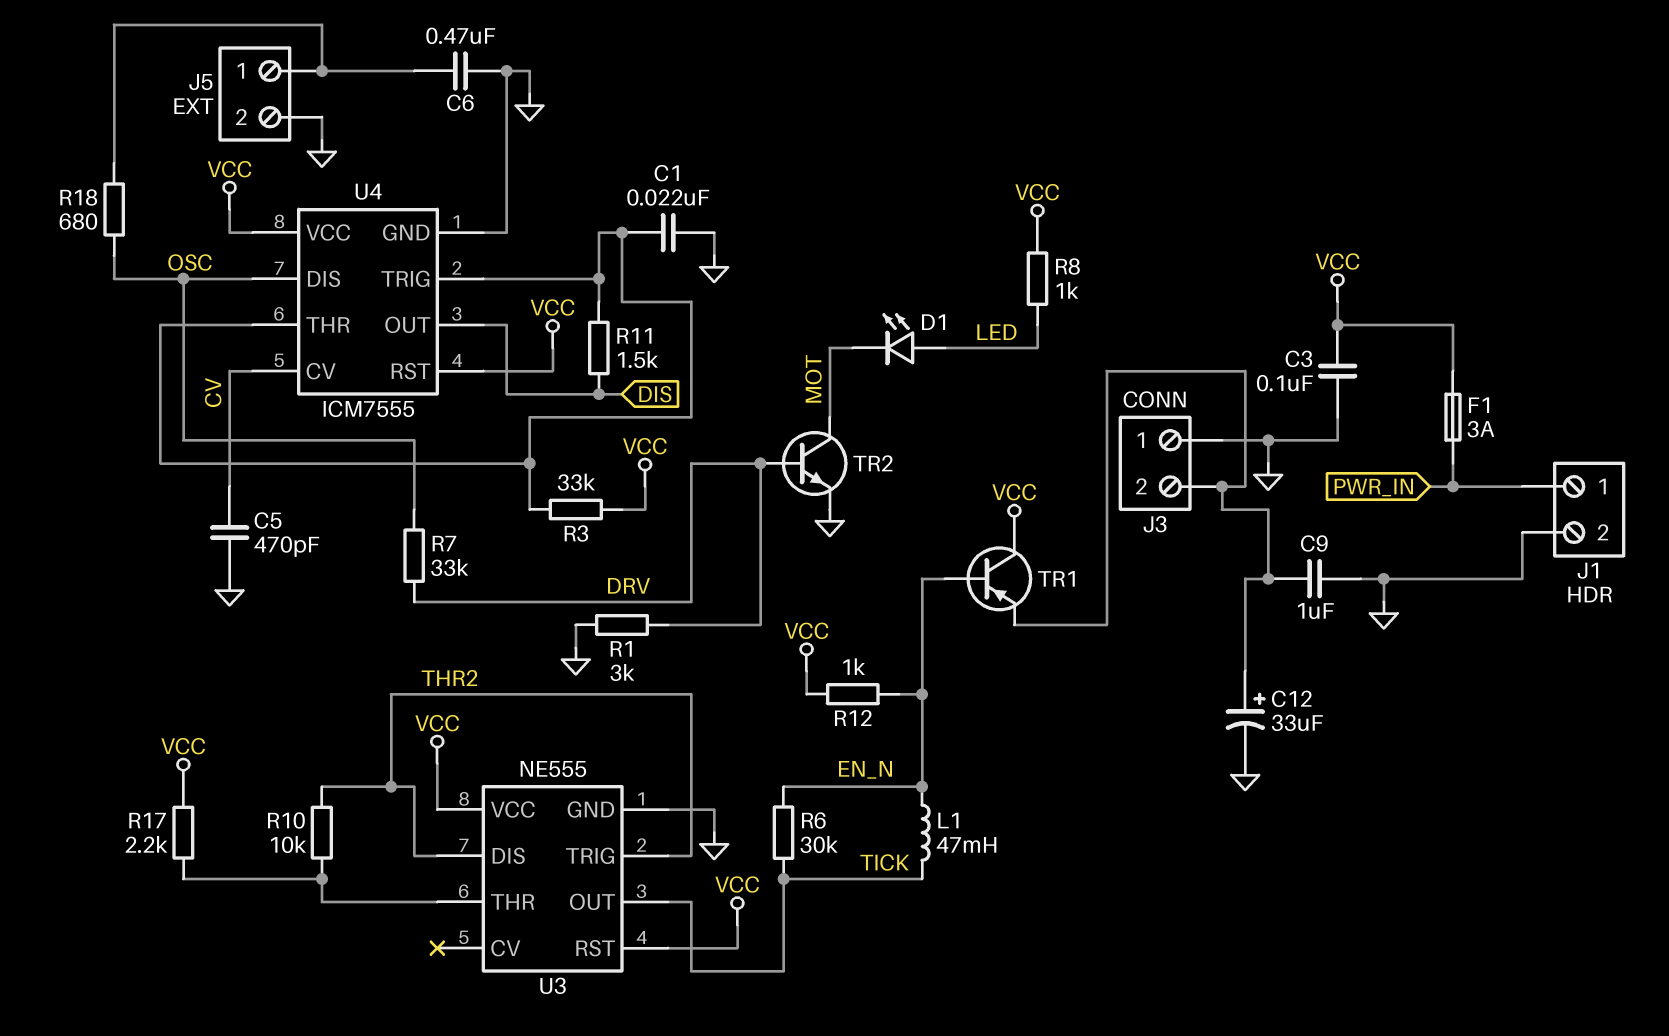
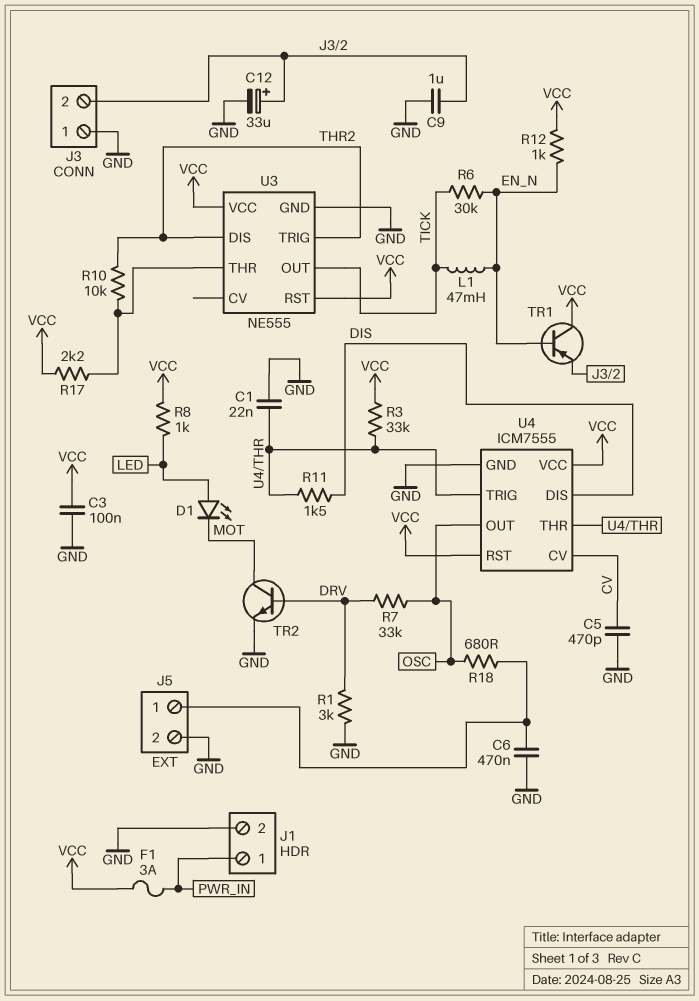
U4 pin DIS: OSC -> DIS
U4 pin OUT: DIS -> OSC

